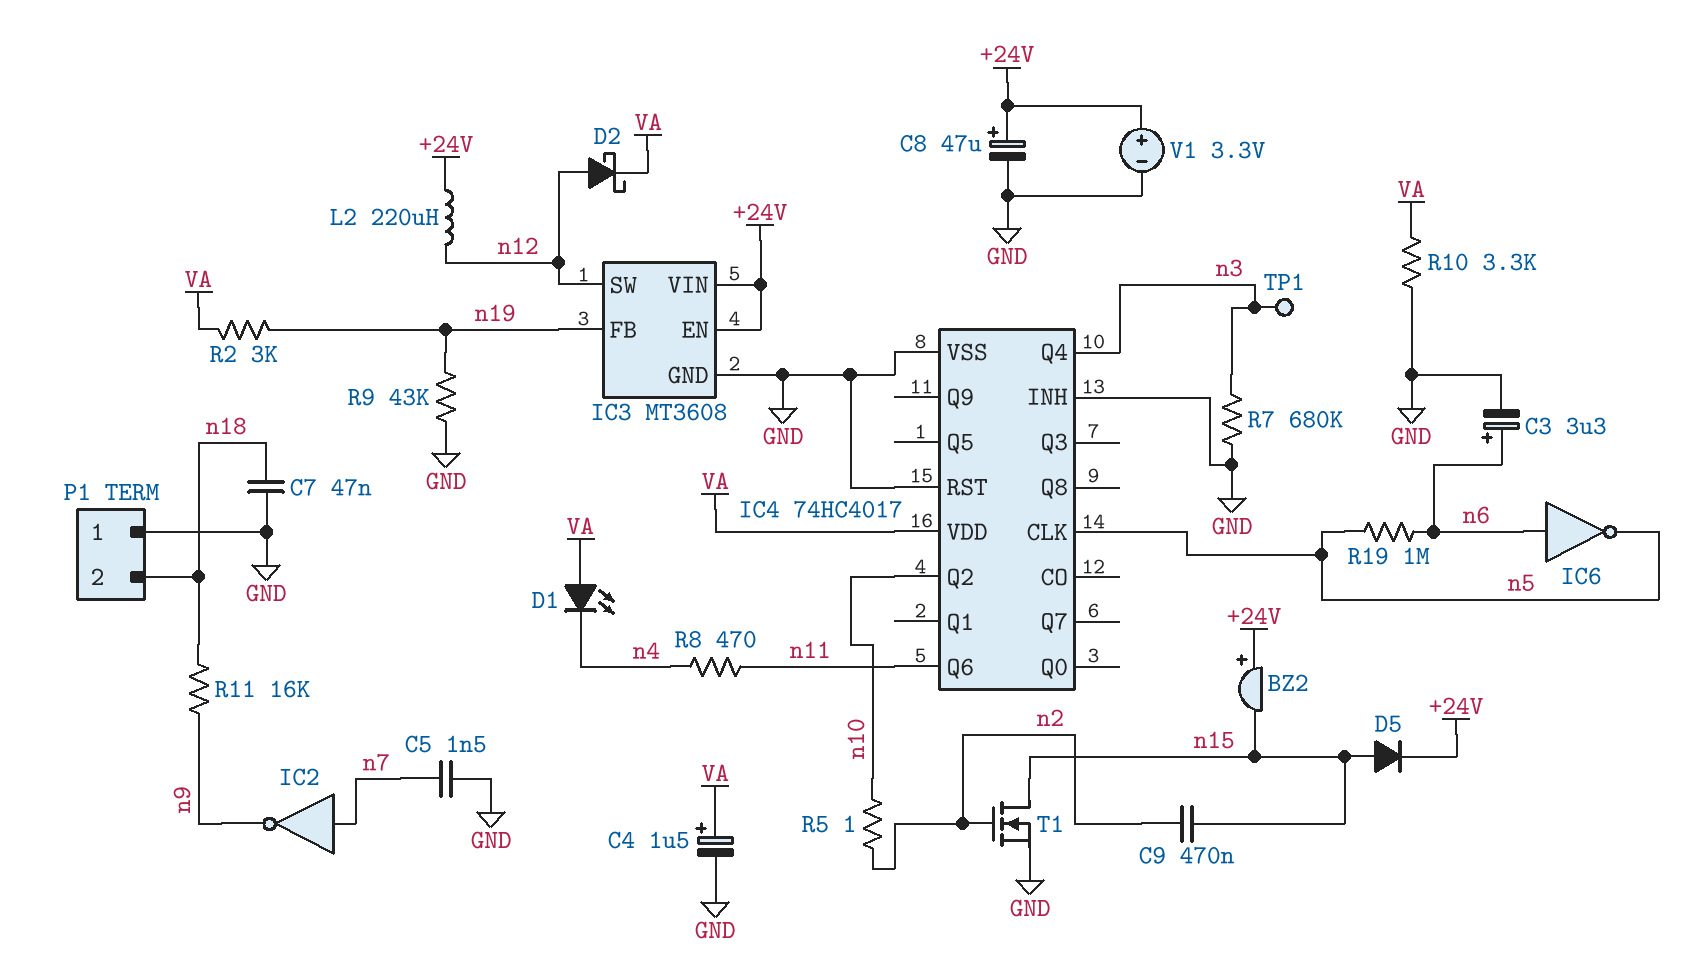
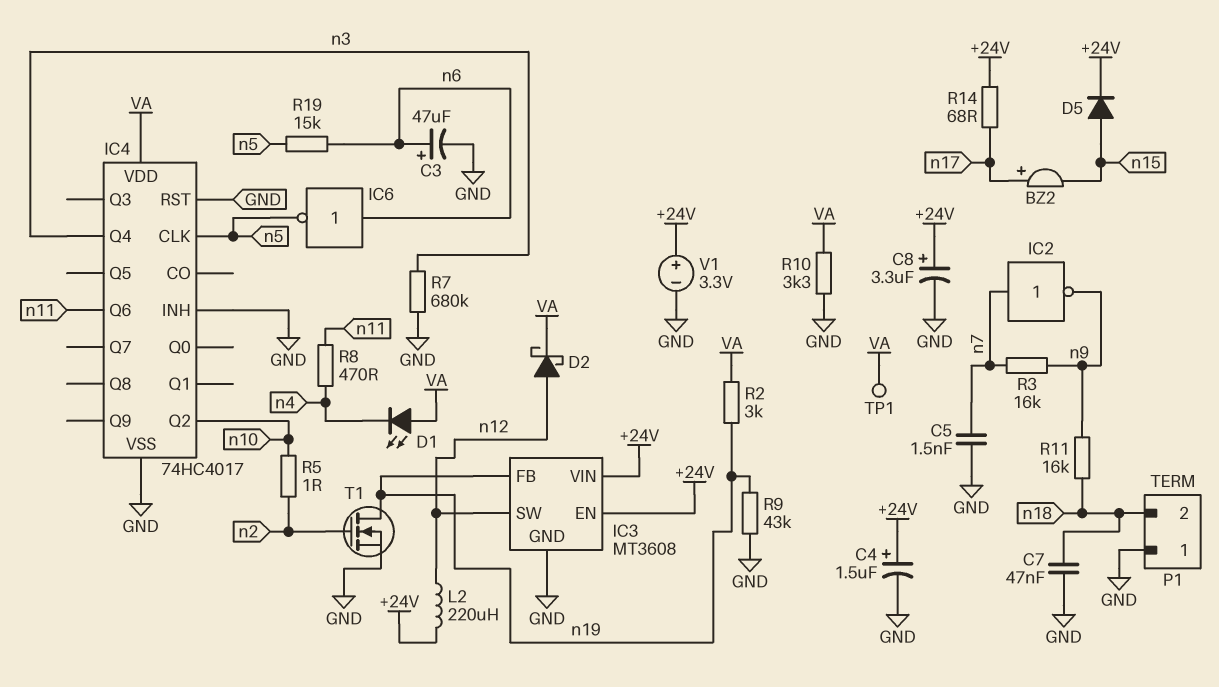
BZ2: buzzer (plus +24V, minus n15) -> buzzer (plus n17, minus n15)
C3: 3.3uF (plus n6, minus GND) -> 47uF (plus n6, minus GND)
C4: 1.5uF (plus VA, minus GND) -> 1.5uF (plus +24V, minus GND)
C8: 47uF (plus +24V, minus GND) -> 3.3uF (plus +24V, minus GND)
C9: 470nF (n2, n15) -> none
R3: none -> 16k (n7, n9)
R14: none -> 68 (+24V, n17)
R19: 1M (n5, n6) -> 15k (n5, n6)
T1: NMOS (G n2, D n15, S GND) -> NMOS (G n2, D n19, S GND)
TP1: test point (n3) -> test point (VA)

